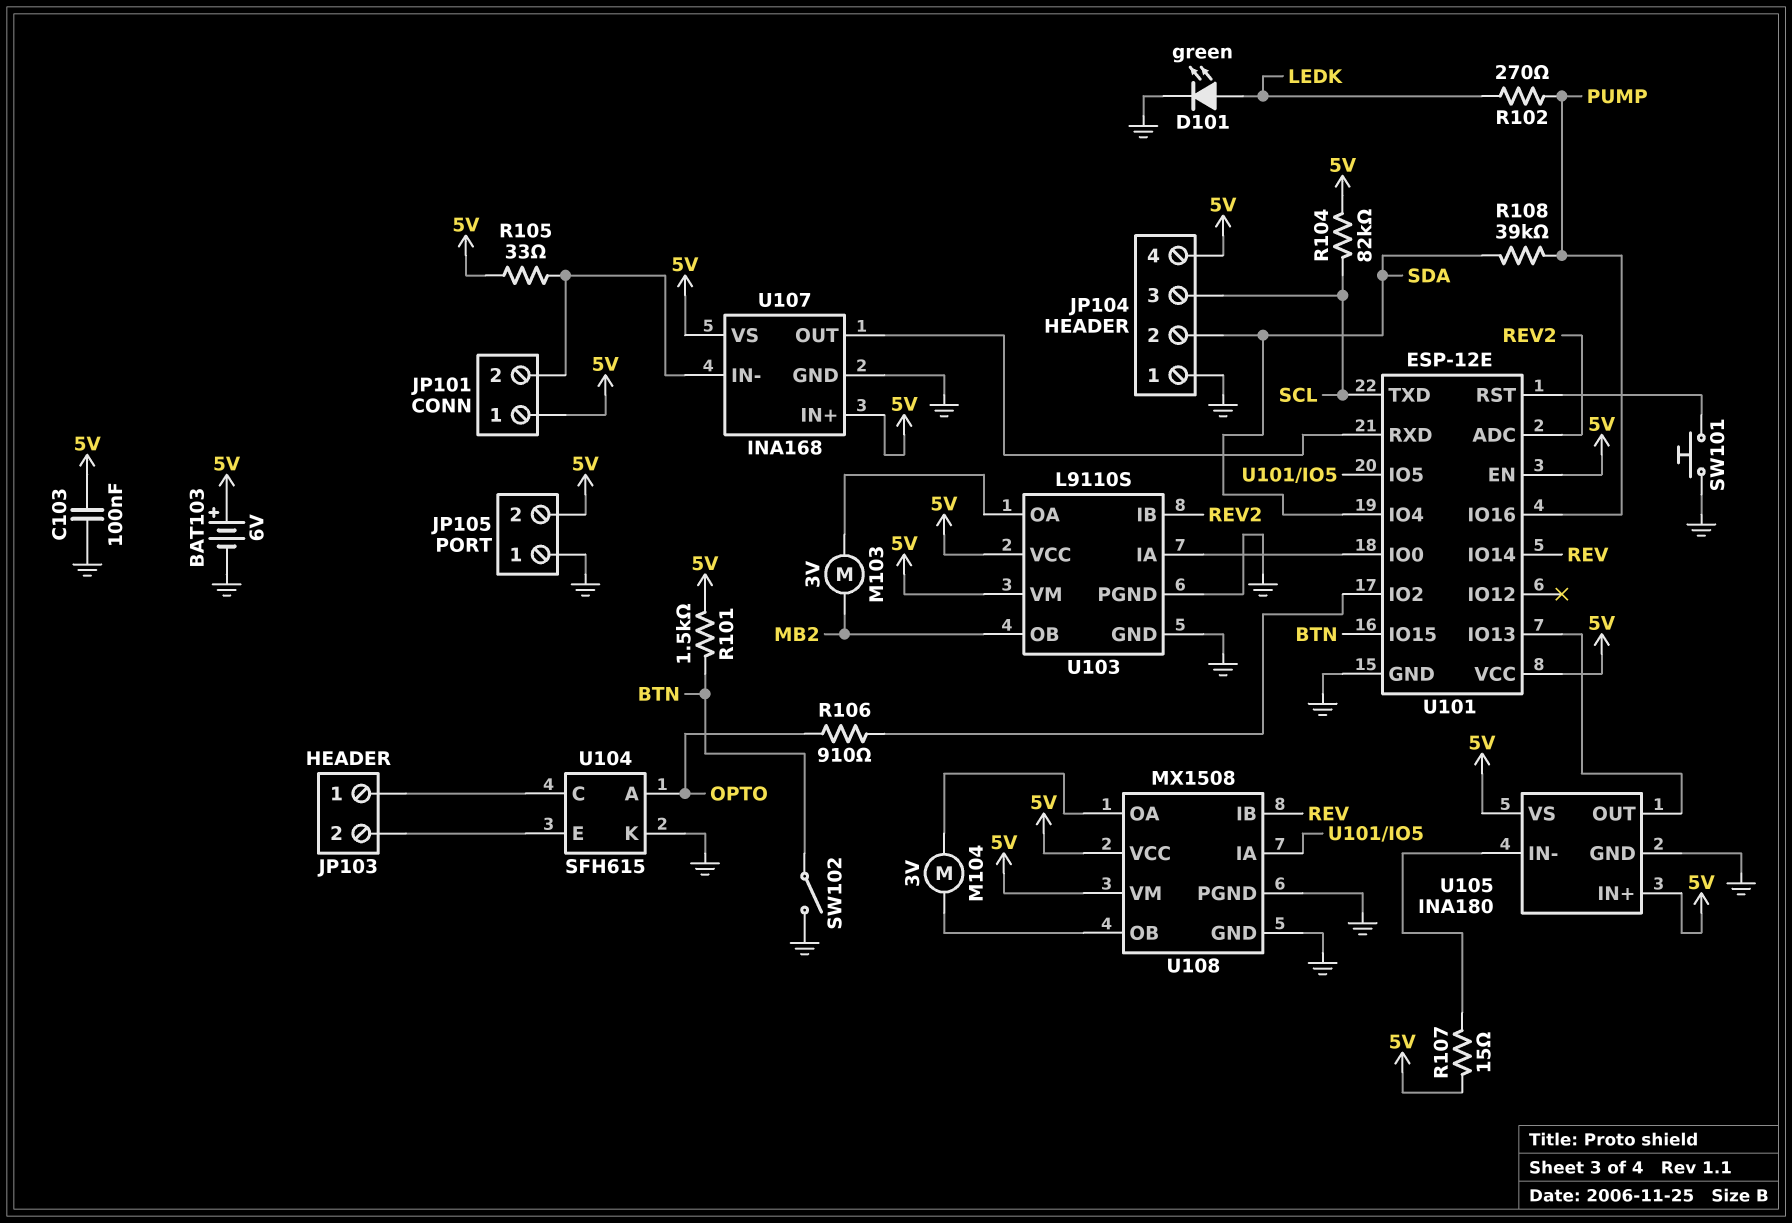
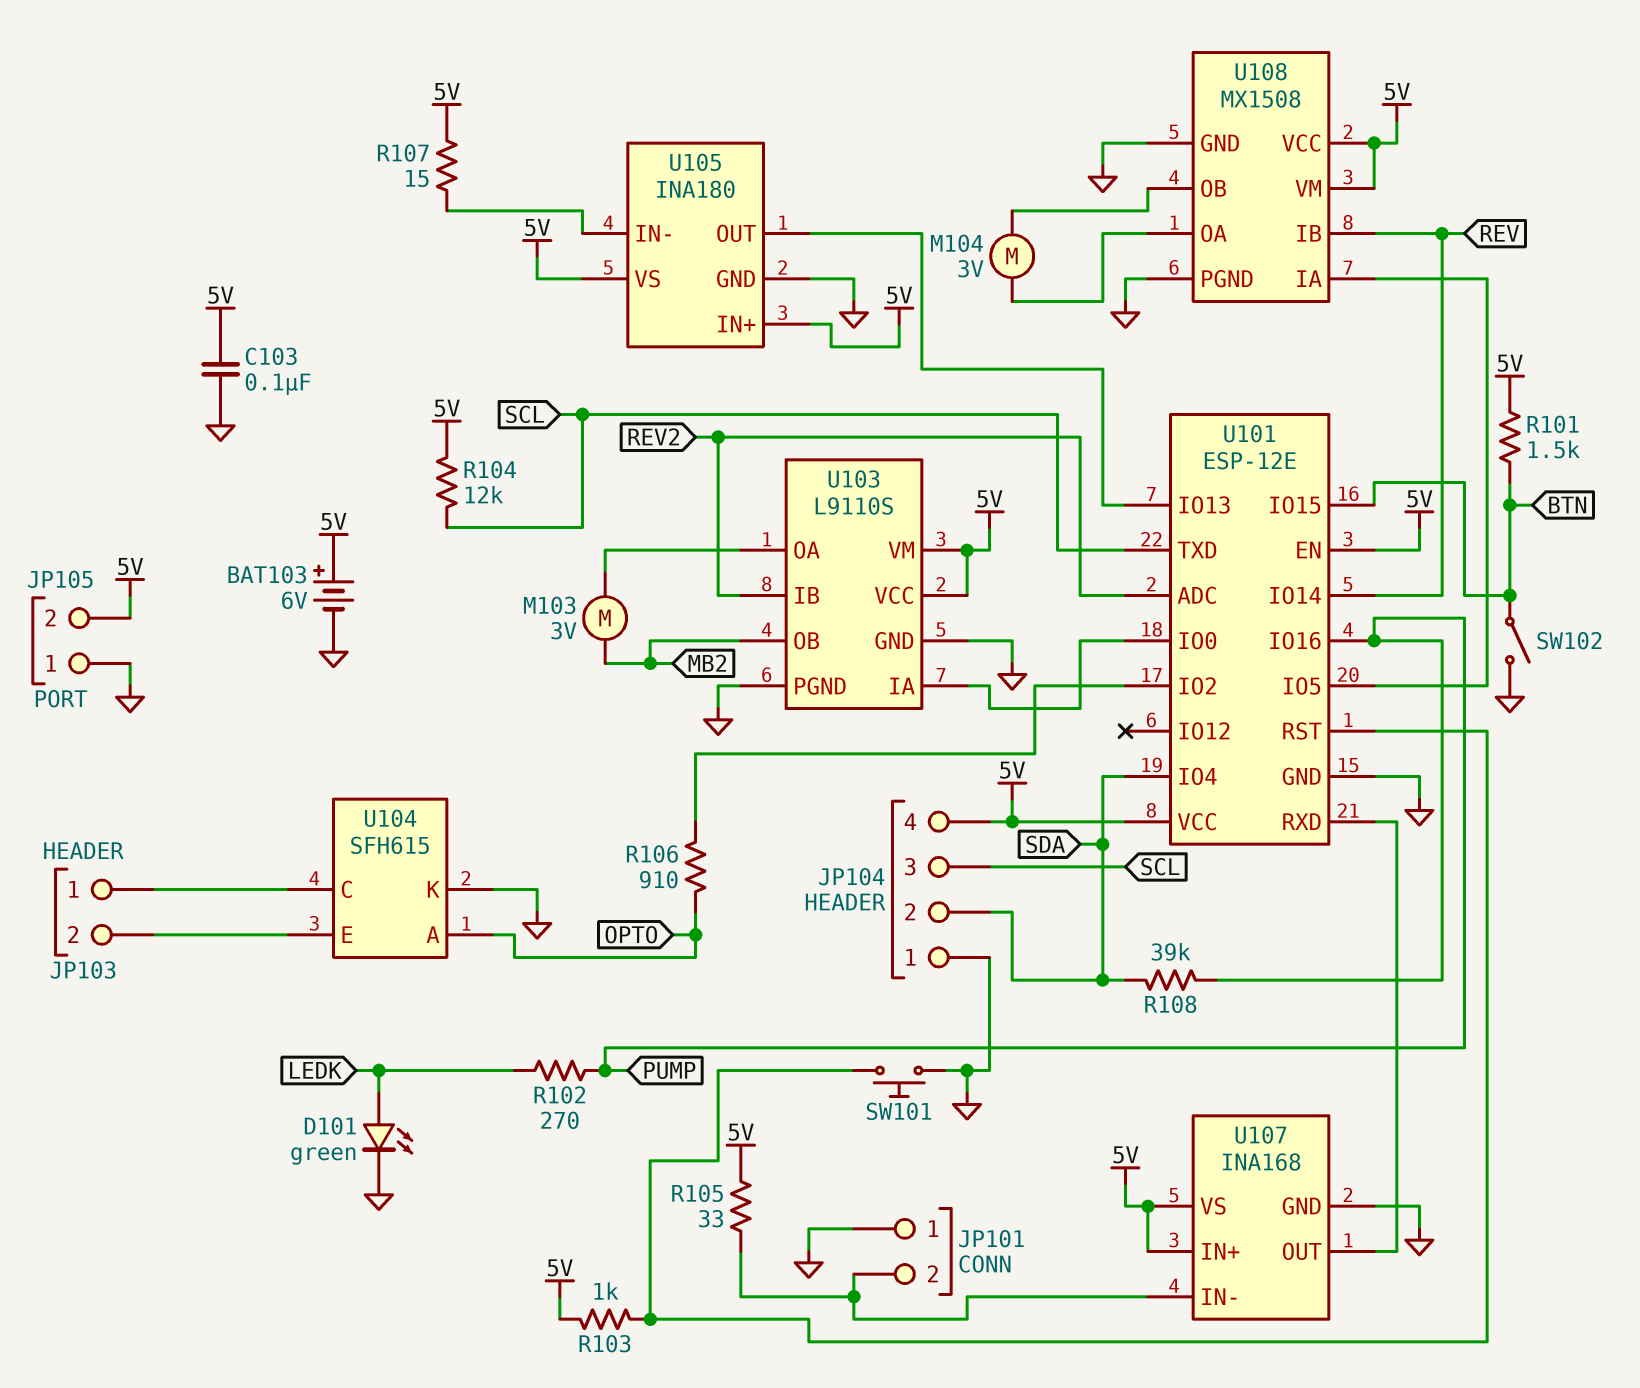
JP101 pin 1: 5V -> GND
R103: none -> 1k (5V, U101/RST)
R104: 82k (5V, SCL) -> 12k (5V, SCL)

